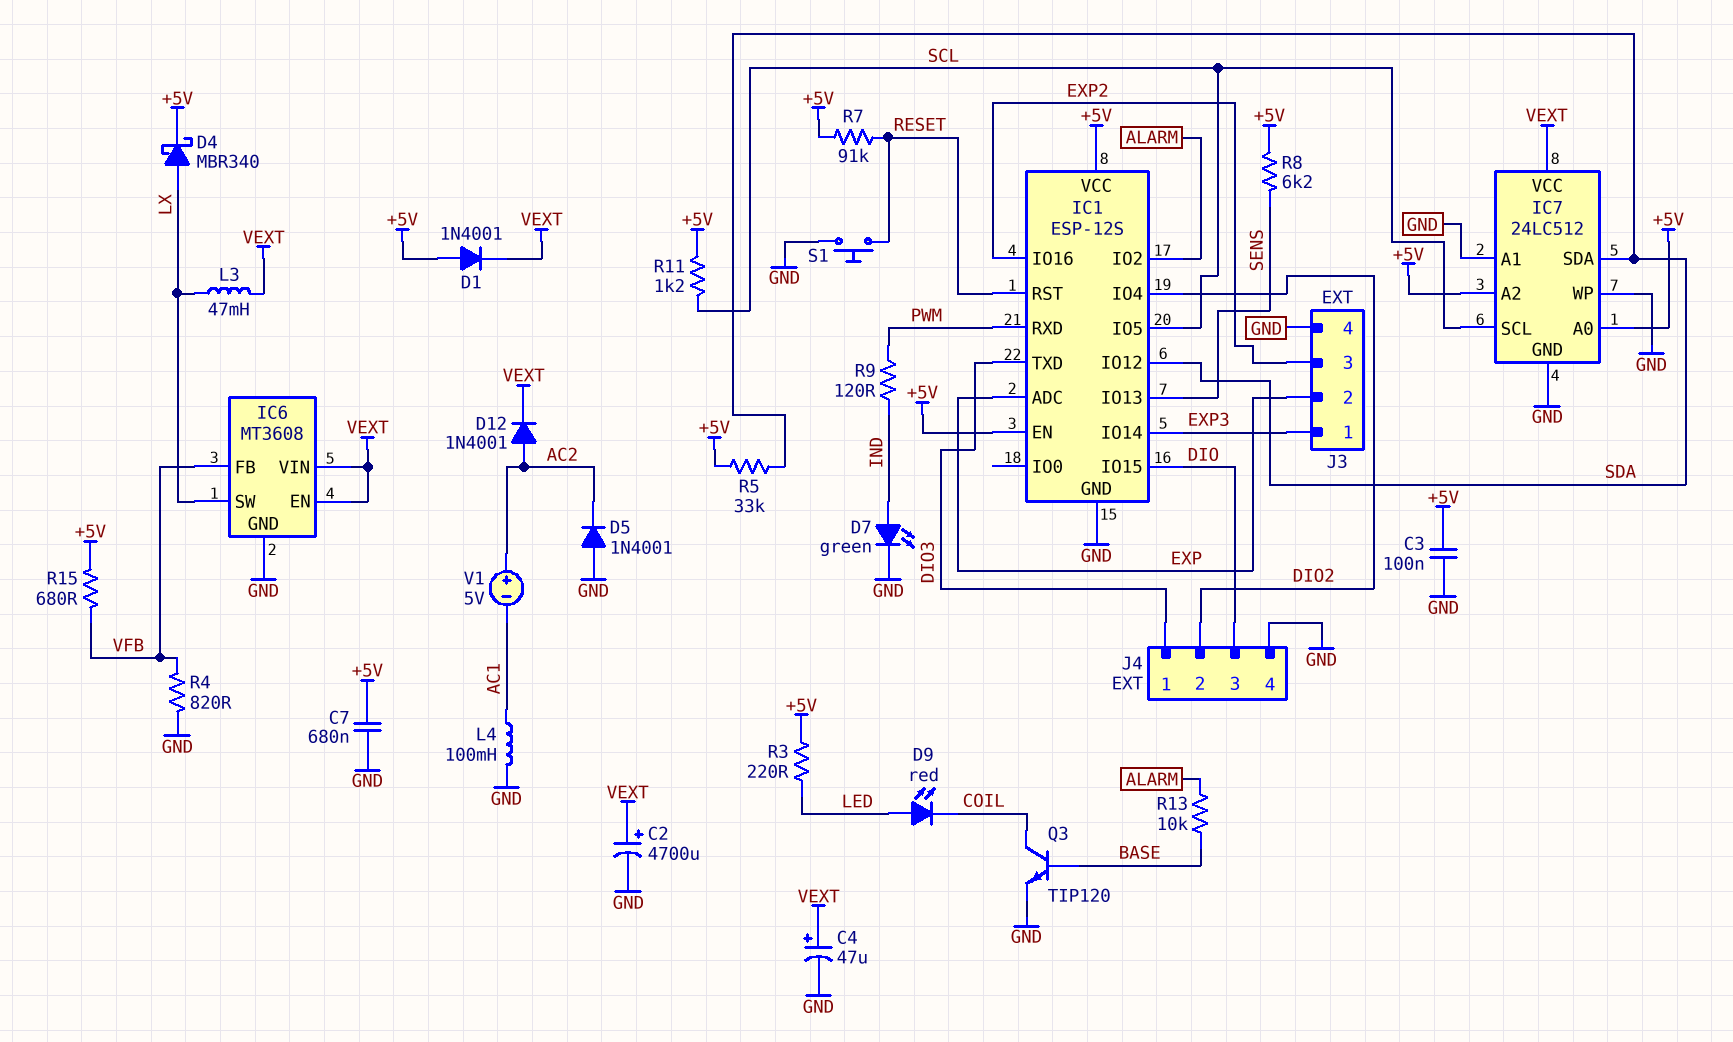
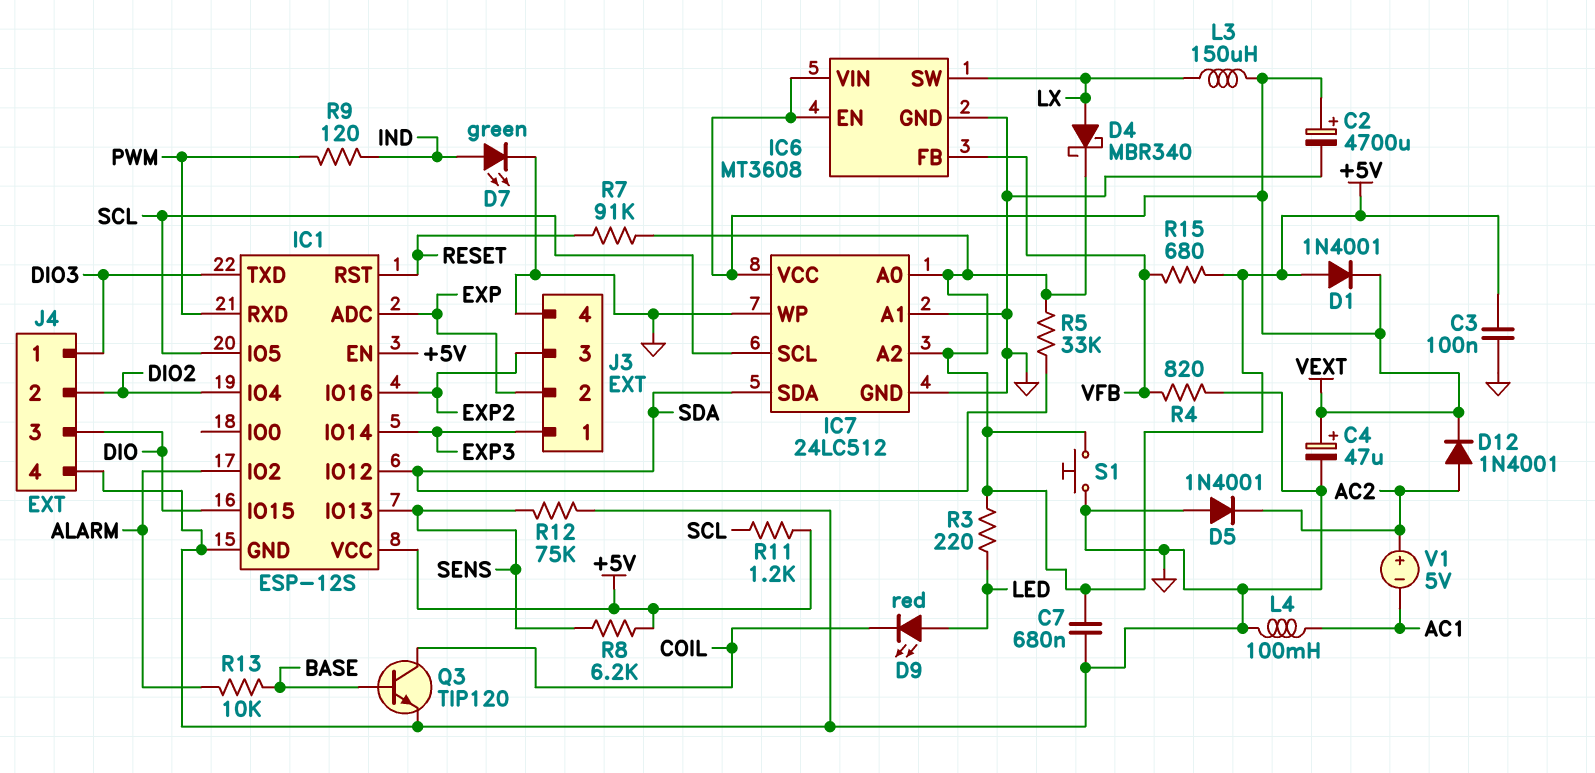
L3: 47mH (LX, VEXT) -> 150uH (LX, VEXT)
R12: none -> 75k (GND, SENS)
S1: button (GND, RESET) -> button (+5V, GND)

